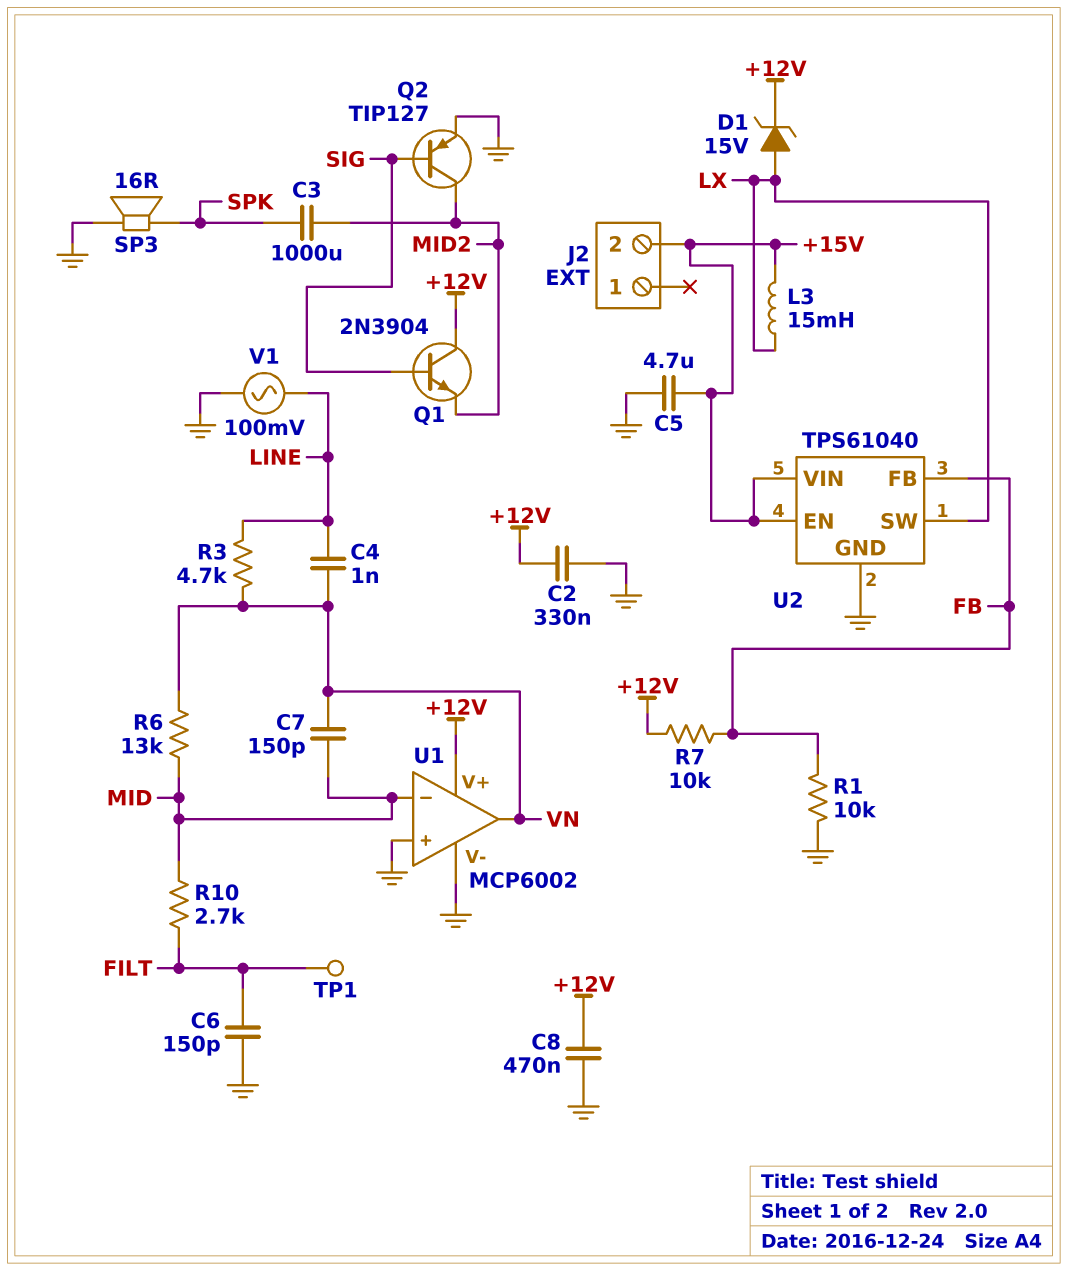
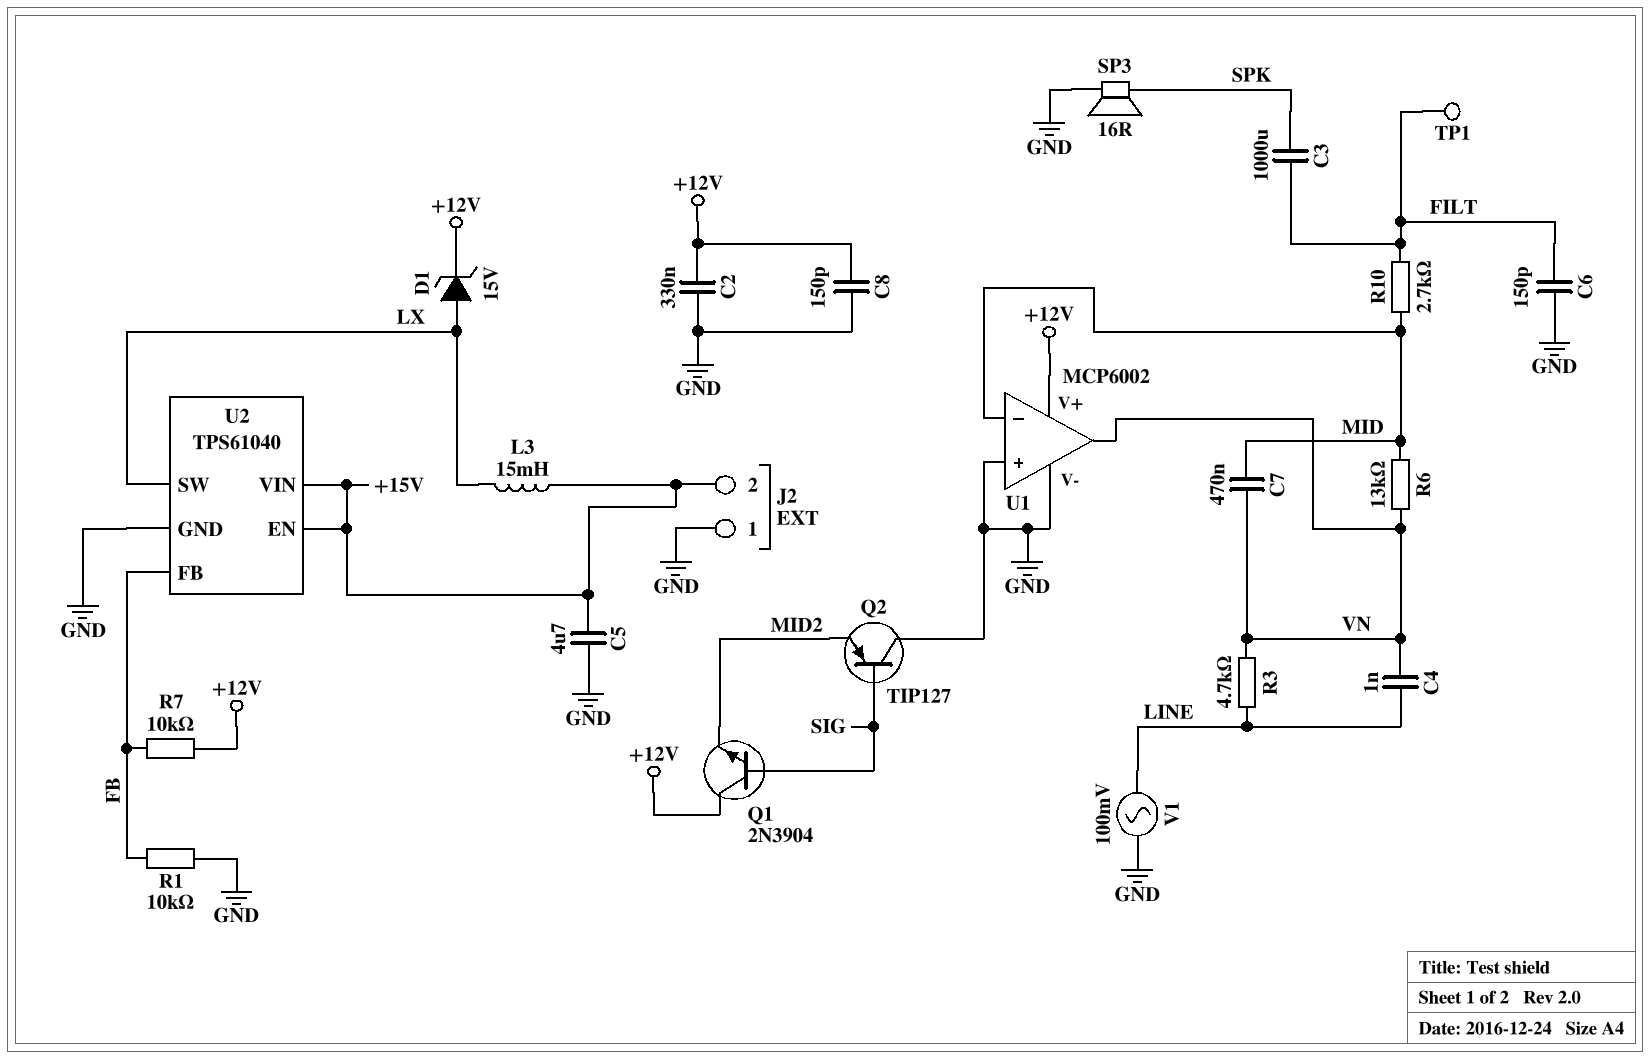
C3: 1000uF (MID2, SPK) -> 1000uF (FILT, SPK)
C7: 150pF (MID, VN) -> 470nF (MID, VN)
C8: 470nF (+12V, GND) -> 150pF (+12V, GND)
J2 pin 1: none -> GND
Q2: PNP TIP127 (B SIG, C MID2, E GND) -> PNP TIP127 (B SIG, C GND, E MID2)

